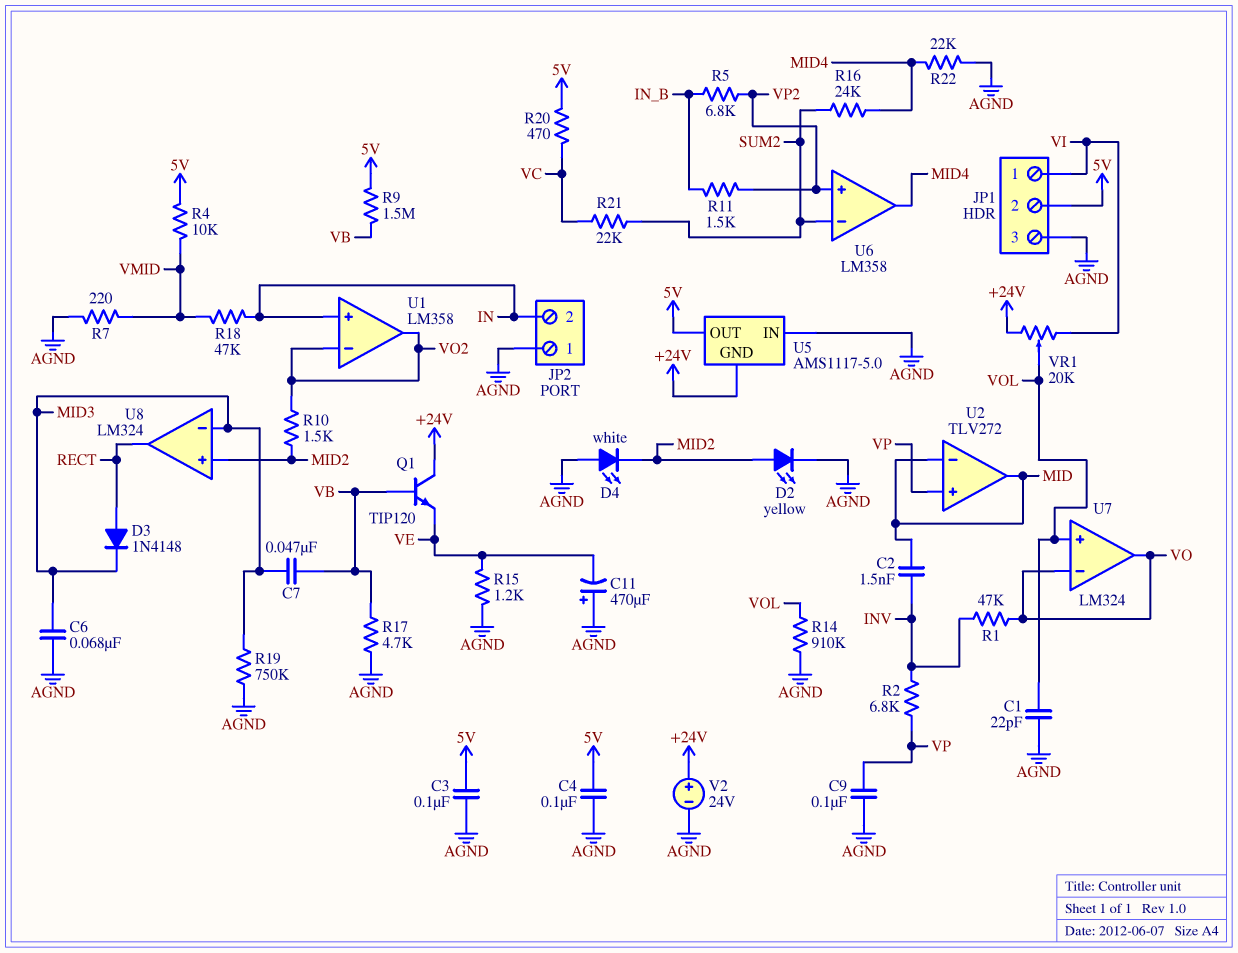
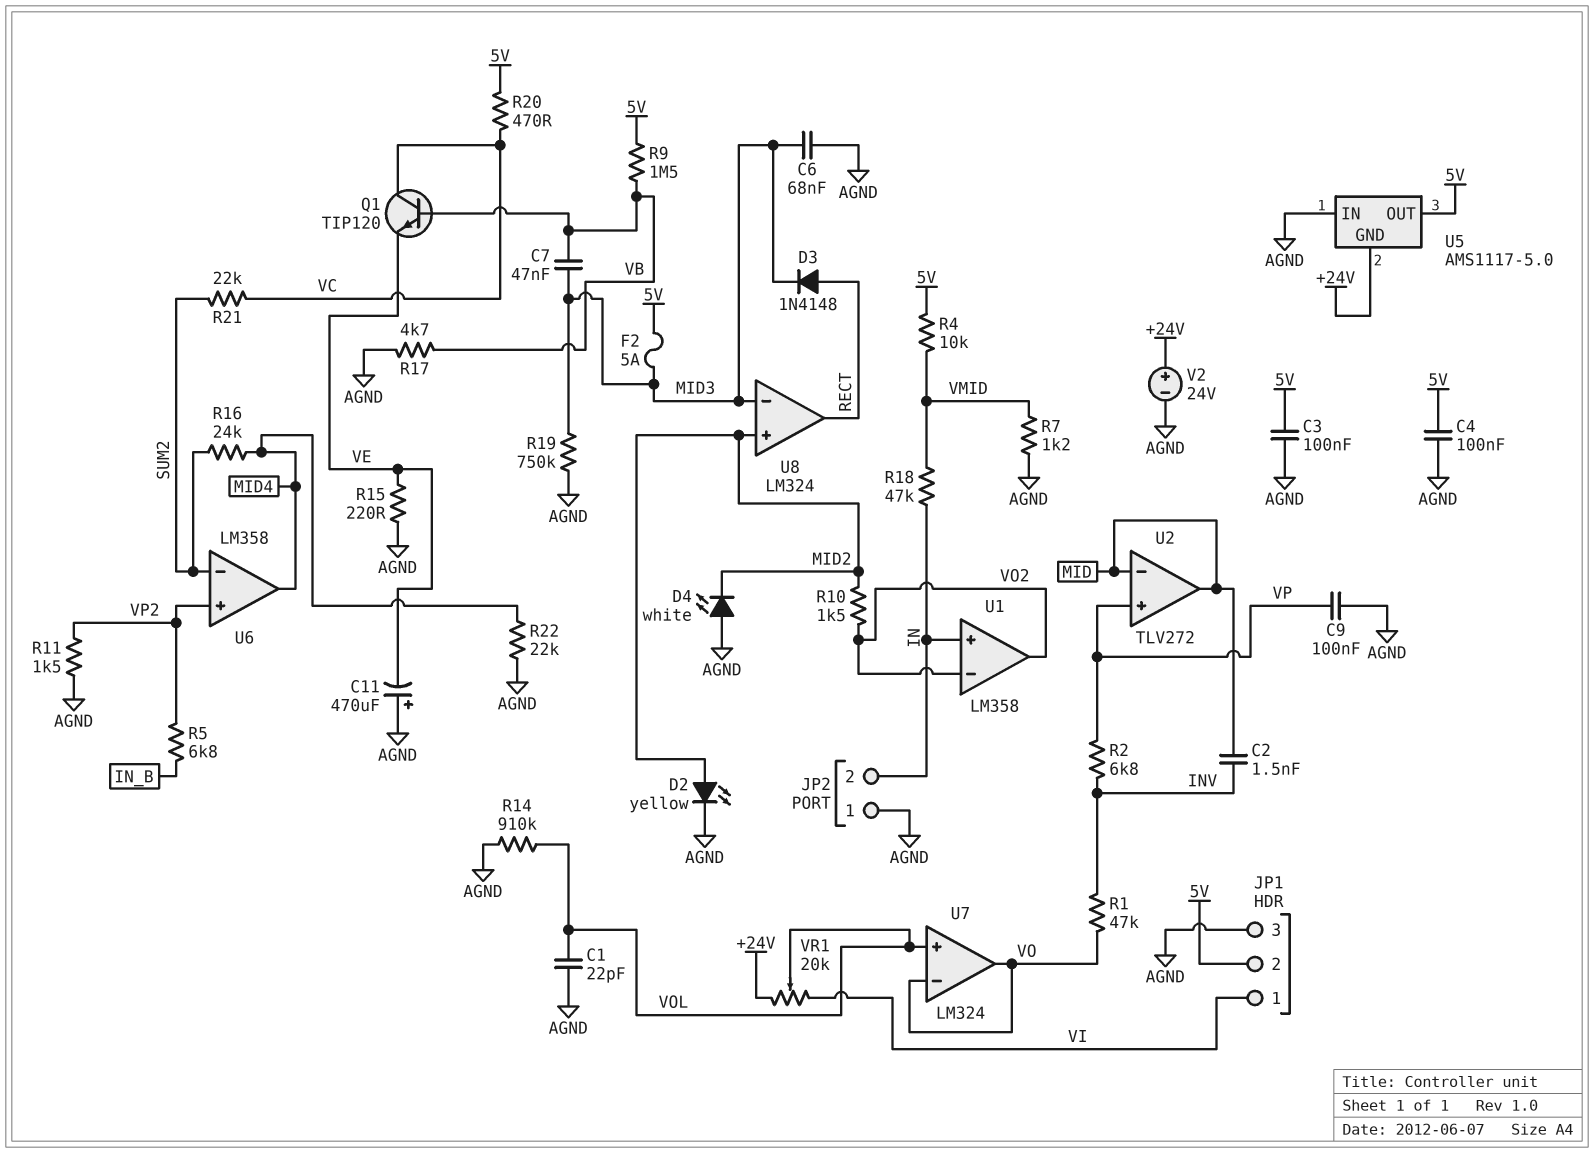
F2: none -> 5A (5V, MID3)
Q1: NPN TIP120 (B VB, C +24V, E VE) -> NPN TIP120 (B VB, C VC, E VE)
R7: 220 (AGND, VMID) -> 1.2k (AGND, VMID)
R11: 1.5k (IN_B, VP2) -> 1.5k (AGND, VP2)
R15: 1.2k (AGND, VE) -> 220 (AGND, VE)

